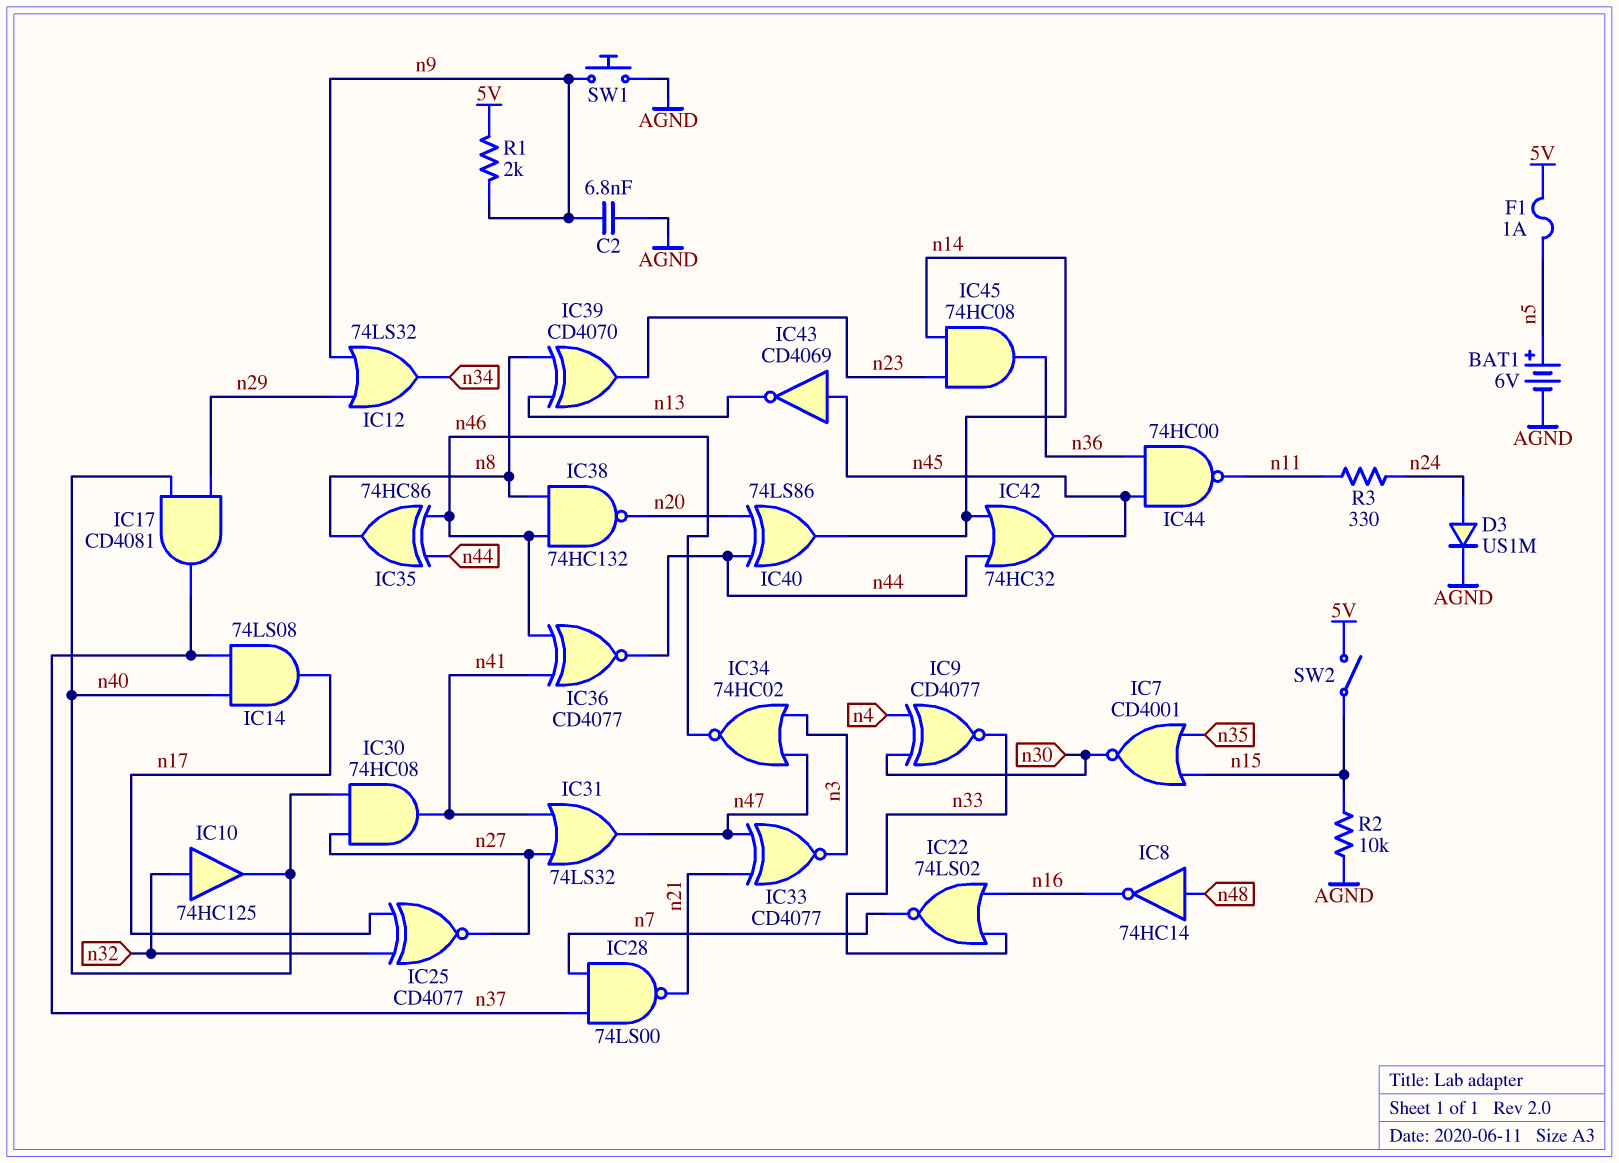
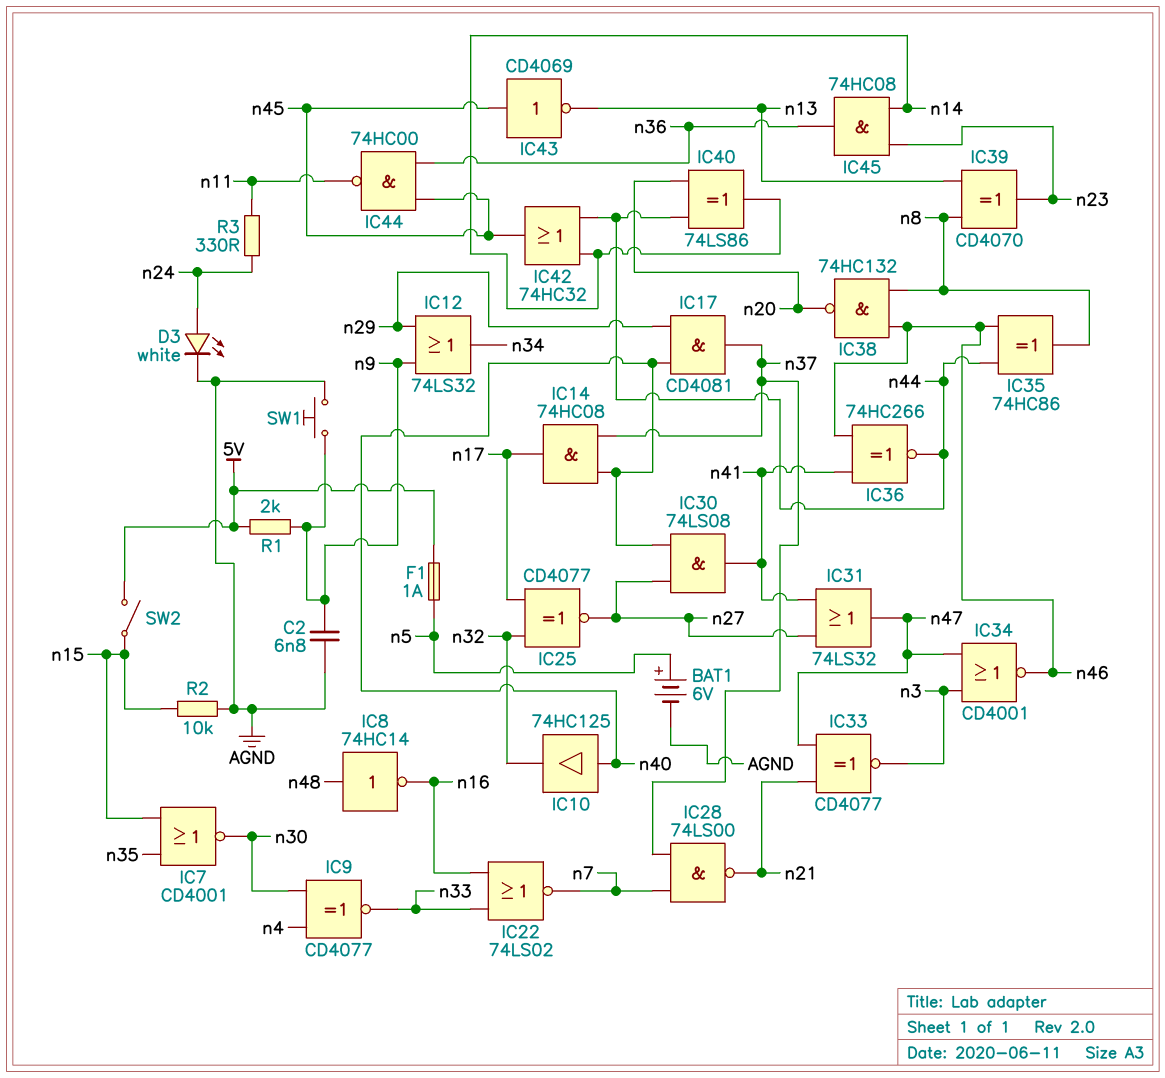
D3: diode US1M (A n24, K AGND) -> LED white (A n24, K AGND)
IC10: buffer 74HC125 (in n32, out n40) -> buffer 74HC125 (in n40, out n32)
IC14: AND 74LS08 (in n37, in n40, out n17) -> AND 74HC08 (in n37, in n40, out n17)
IC30: AND 74HC08 (in n27, in n40, out n41) -> AND 74LS08 (in n27, in n40, out n41)
IC34: NOR 74HC02 (in n3, in n47, out n46) -> NOR CD4001 (in n3, in n47, out n46)
IC36: XNOR CD4077 (in n41, in n46, out n44) -> XNOR 74HC266 (in n41, in n46, out n44)

